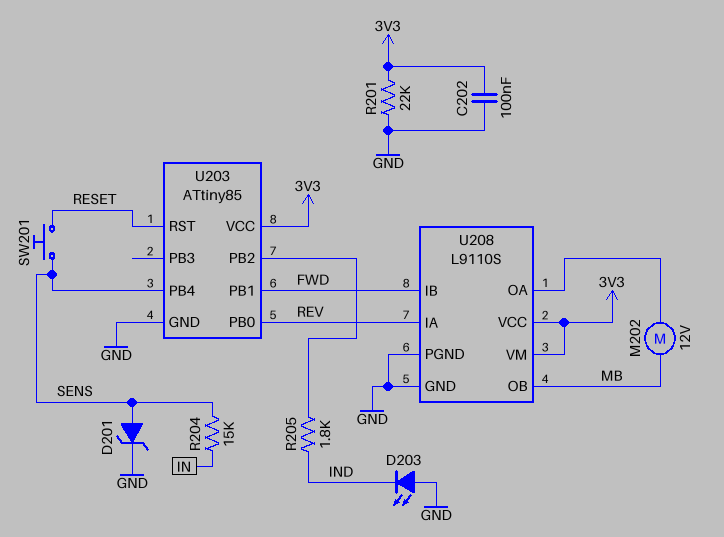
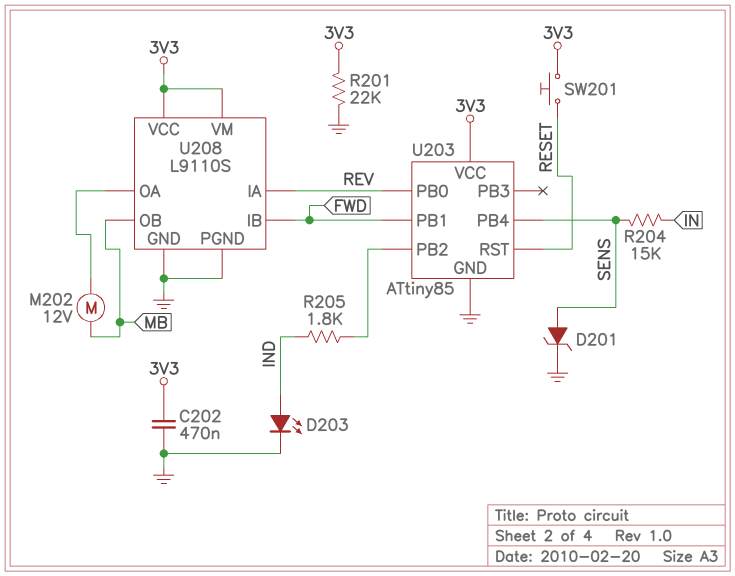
C202: 100nF (3V3, GND) -> 470nF (3V3, GND)
D203: LED (A GND, K IND) -> LED (A IND, K GND)
SW201: button (RESET, SENS) -> button (3V3, RESET)

